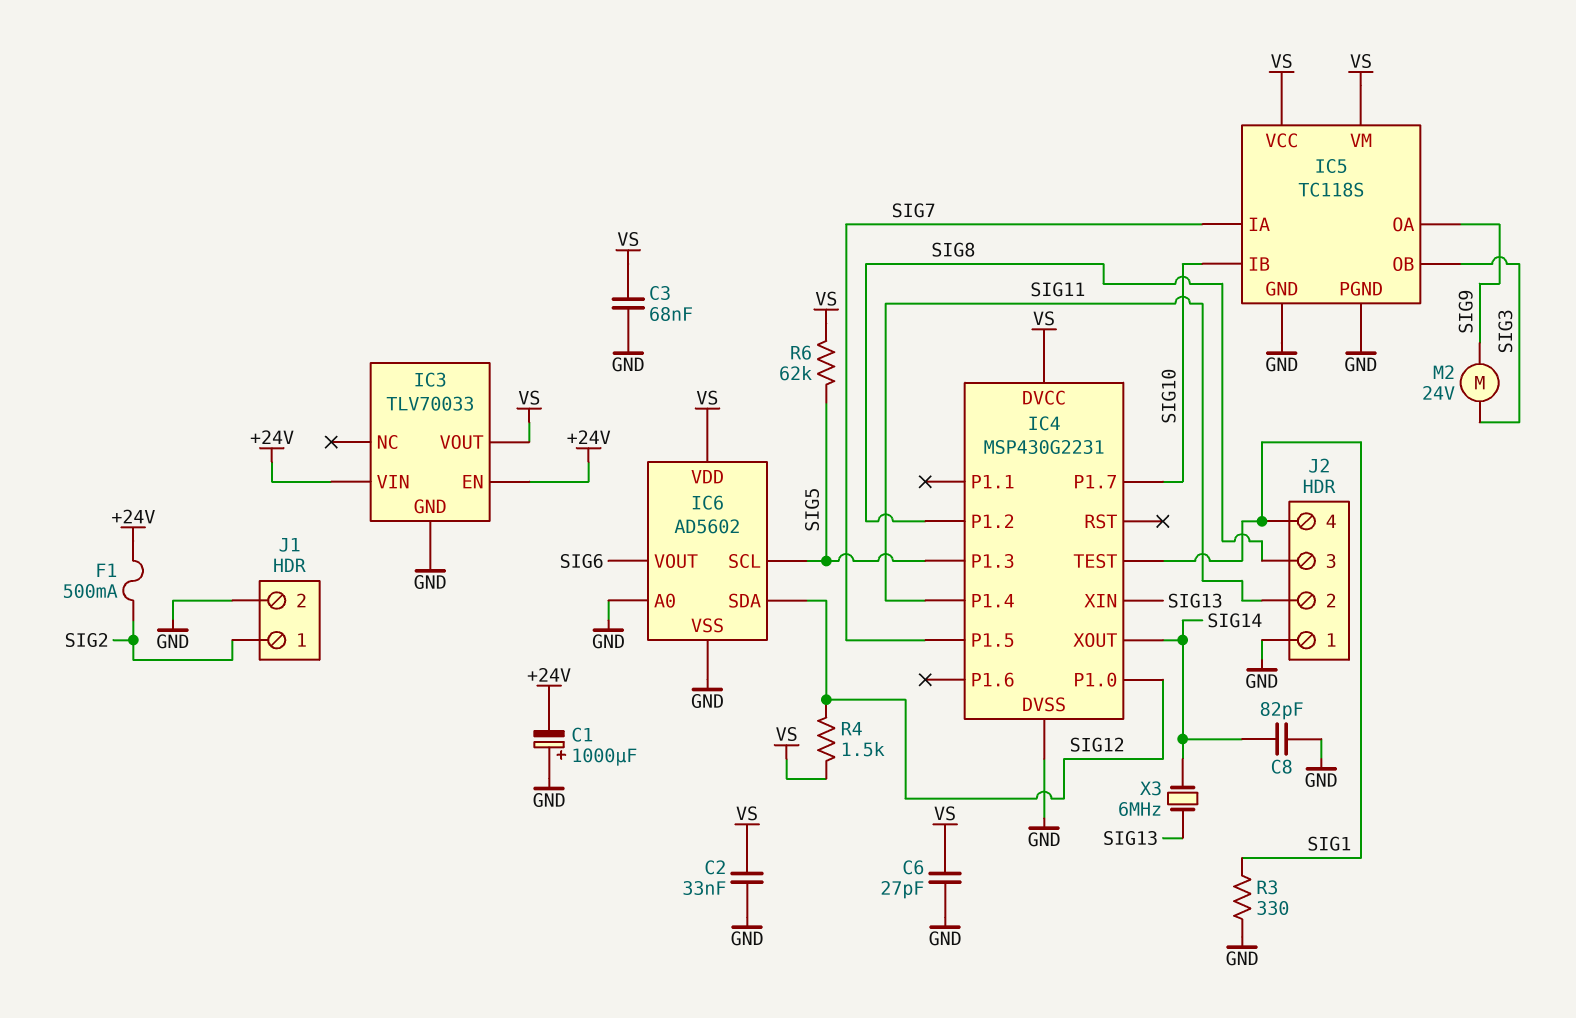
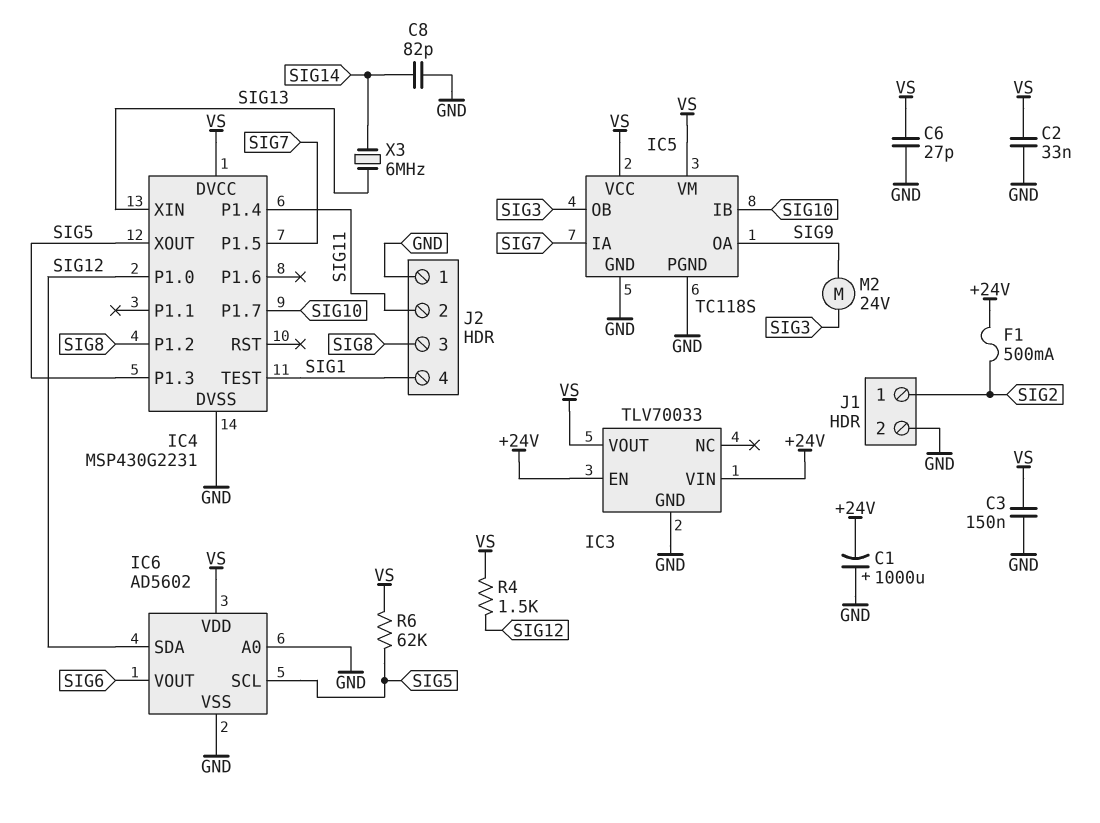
C3: 68nF (GND, VS) -> 150nF (GND, VS)
IC4 pin XOUT: SIG14 -> SIG5
R3: 330 (GND, SIG1) -> none

